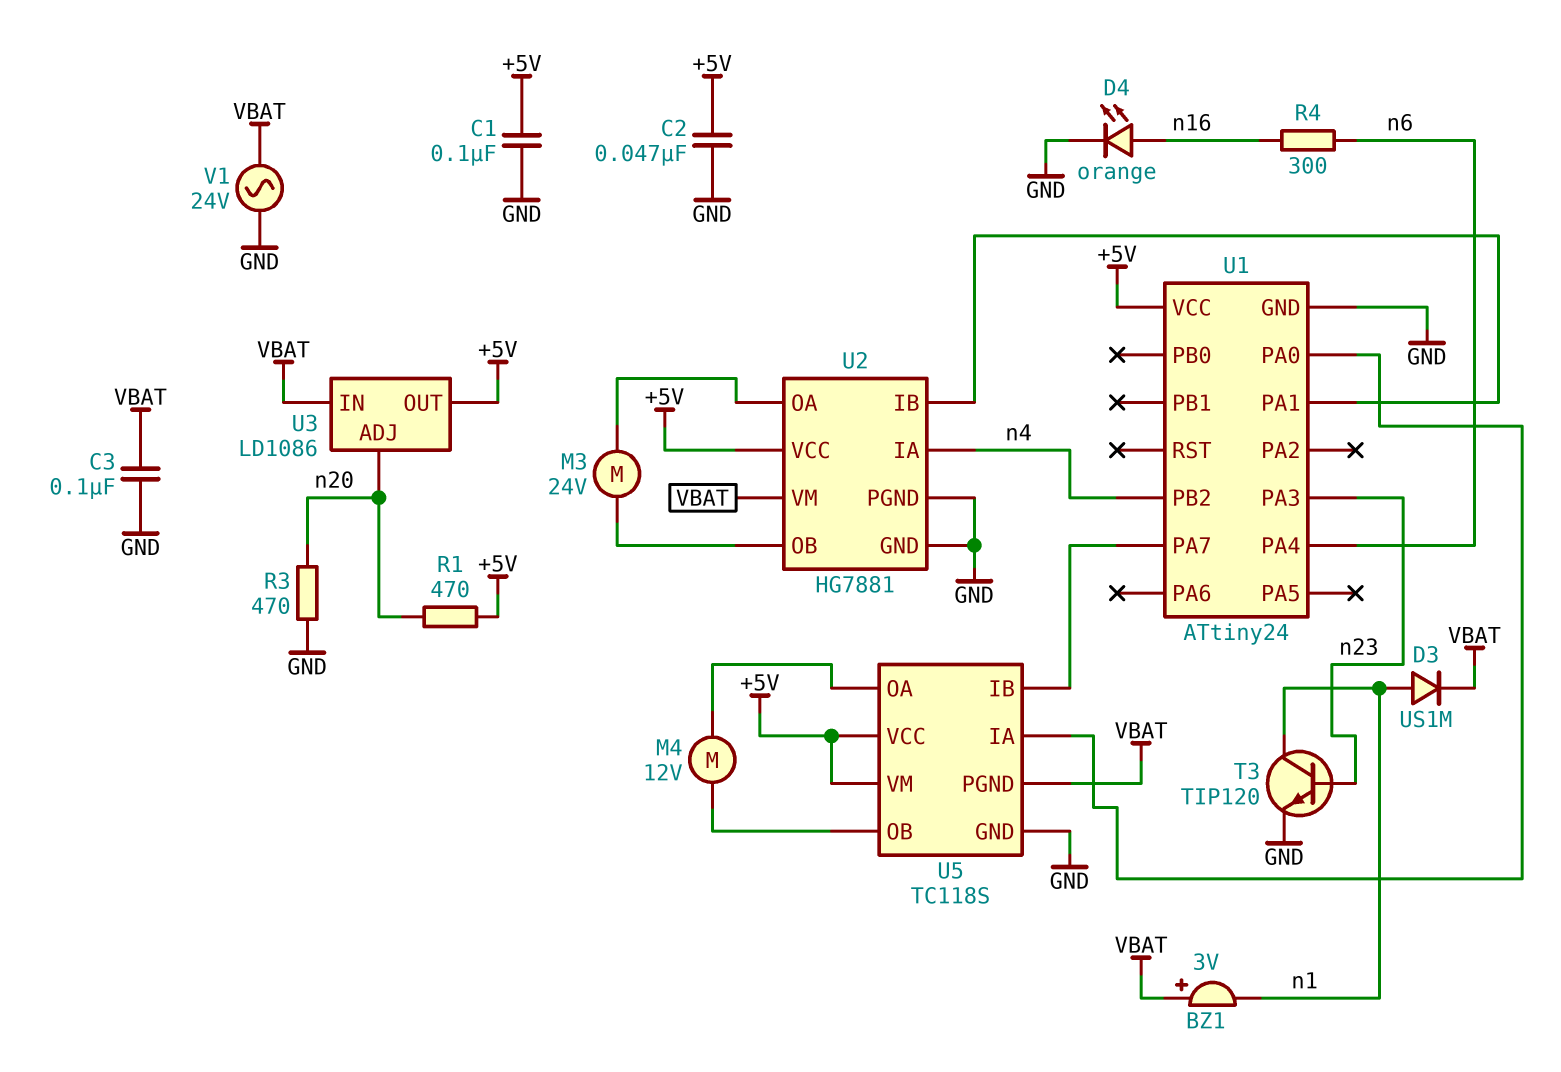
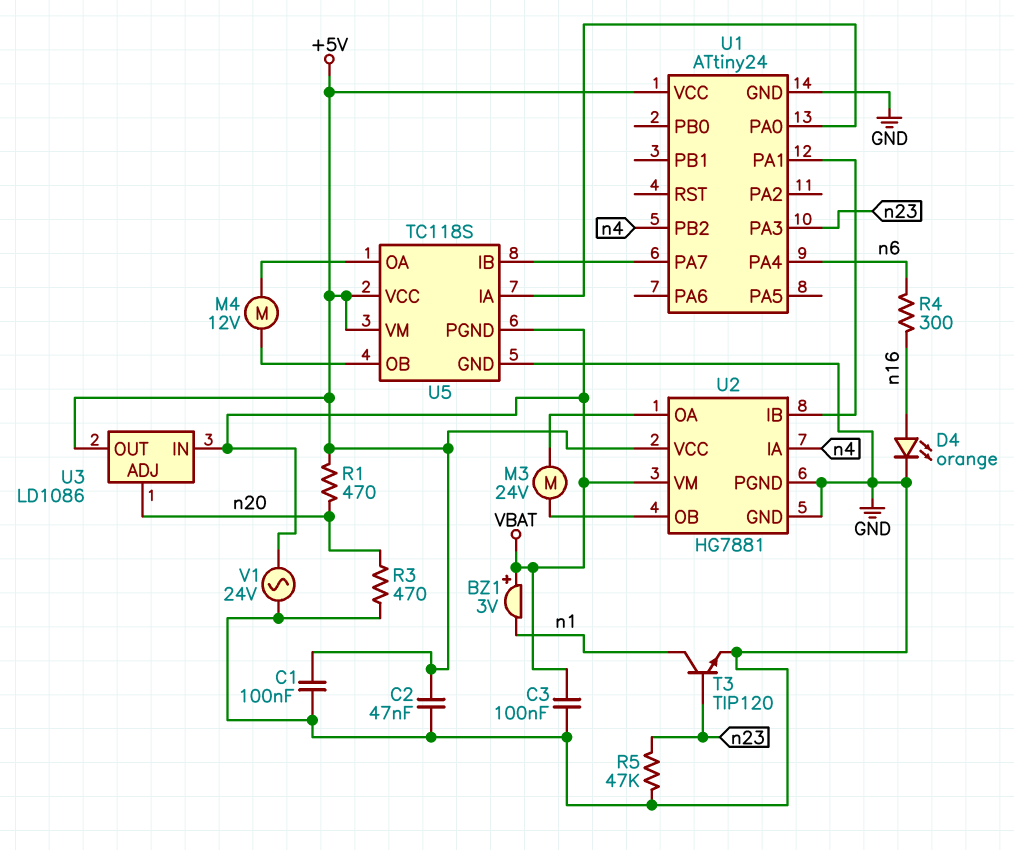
D3: diode US1M (A n1, K VBAT) -> none
R5: none -> 47k (GND, n23)

